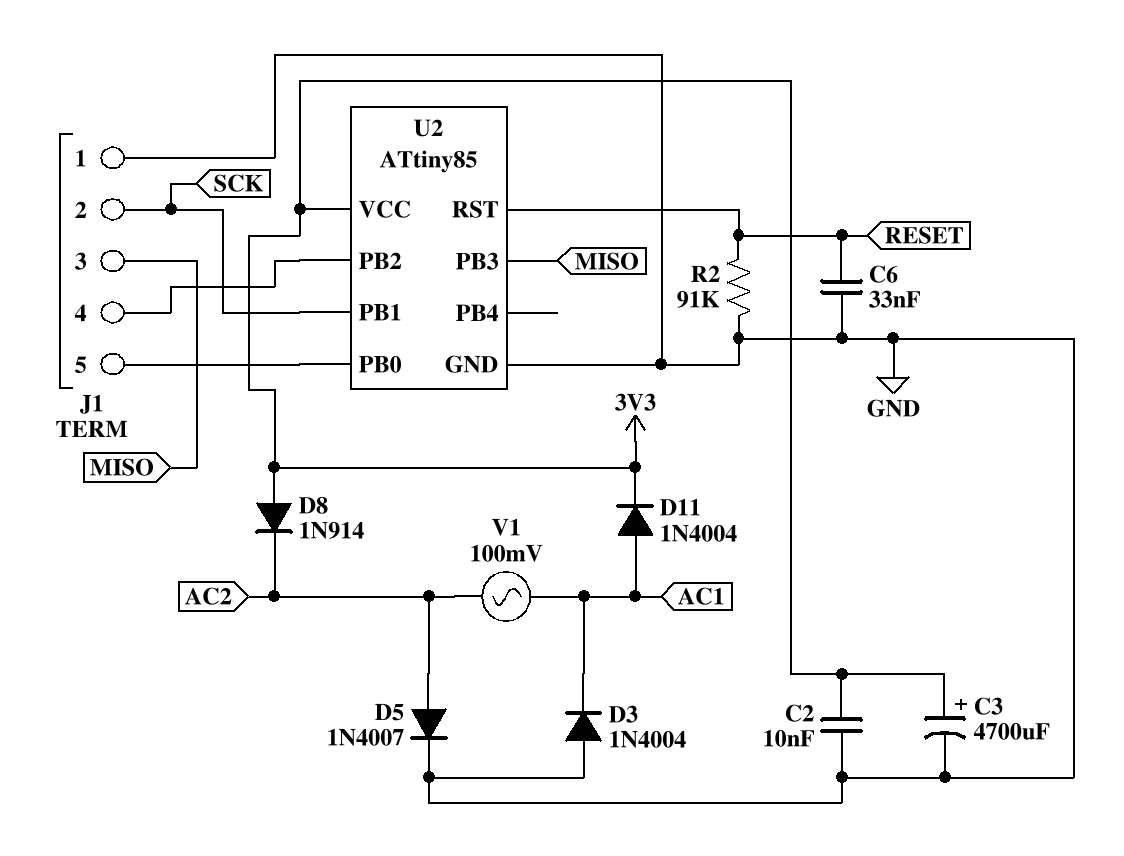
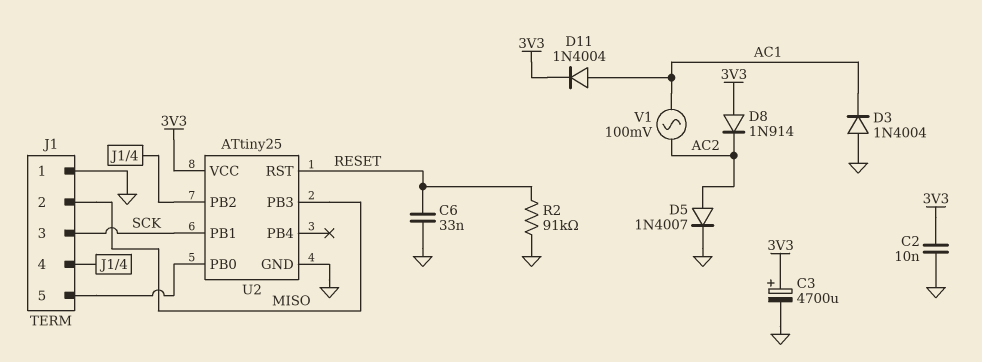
J1 pin 2: SCK -> MISO
J1 pin 3: MISO -> SCK
U2: ATtiny85 -> ATtiny25

